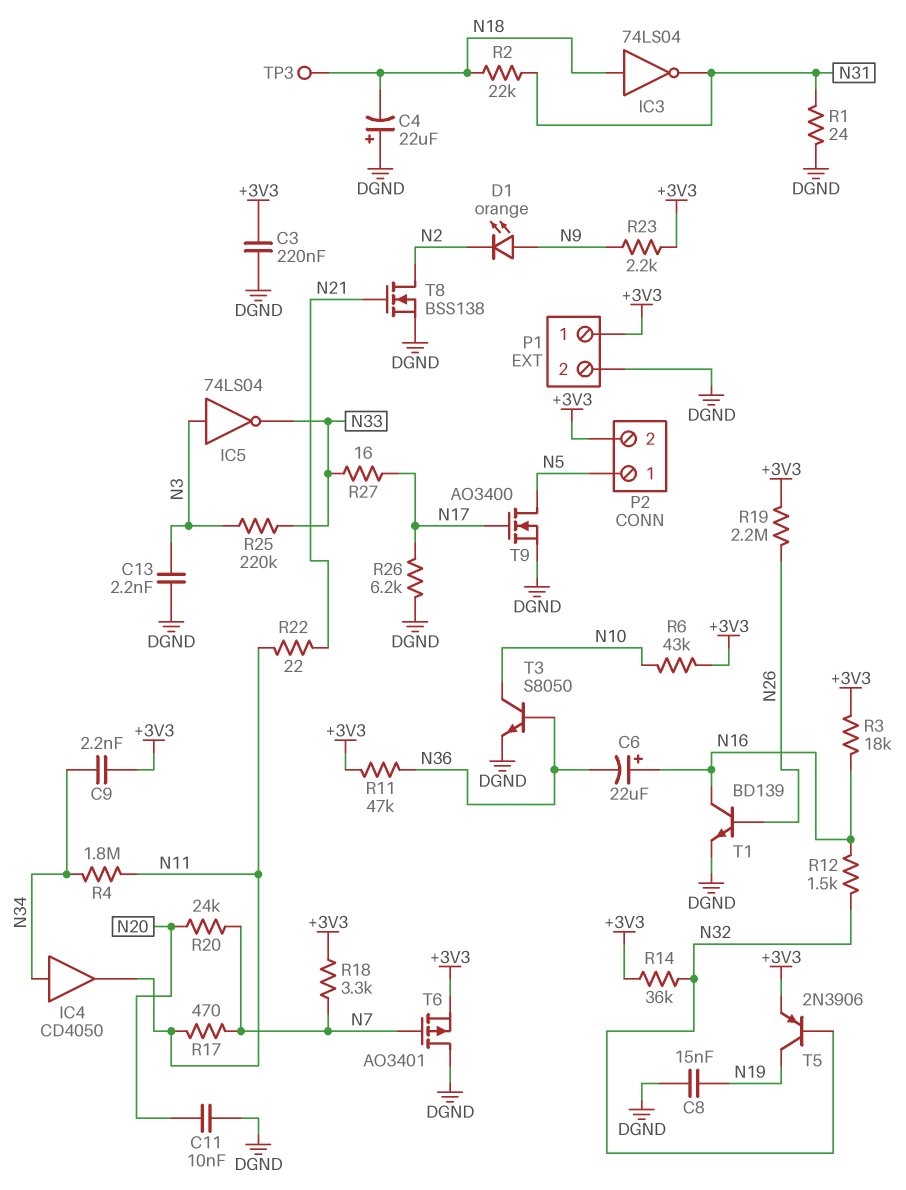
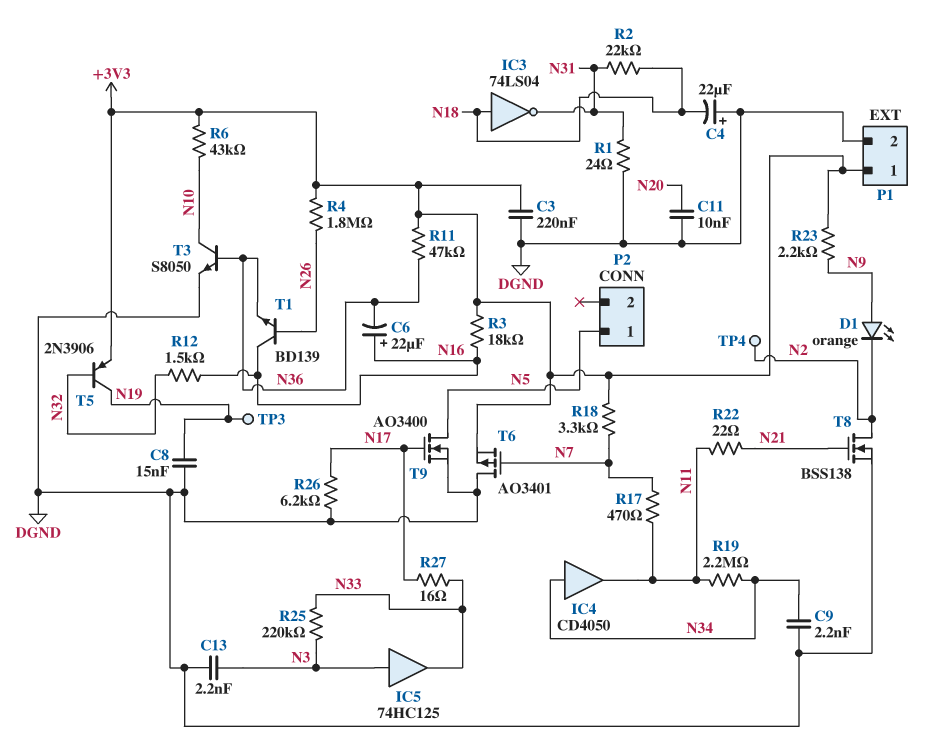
C9: 2.2nF (+3V3, N34) -> 2.2nF (DGND, N34)
IC5: NOT 74LS04 (in N3, out N33) -> buffer 74HC125 (in N3, out N33)
P2 pin 2: +3V3 -> none
R4: 1.8M (N11, N34) -> 1.8M (+3V3, N26)
R14: 36k (+3V3, N32) -> none
R19: 2.2M (+3V3, N26) -> 2.2M (N11, N34)
R20: 24k (N7, N20) -> none
T1: NPN BD139 (B N26, C N16, E DGND) -> NPN BD139 (B N26, C N16, E N36)
TP3: test point (N18) -> test point (N19)
TP4: none -> test point (N2)

